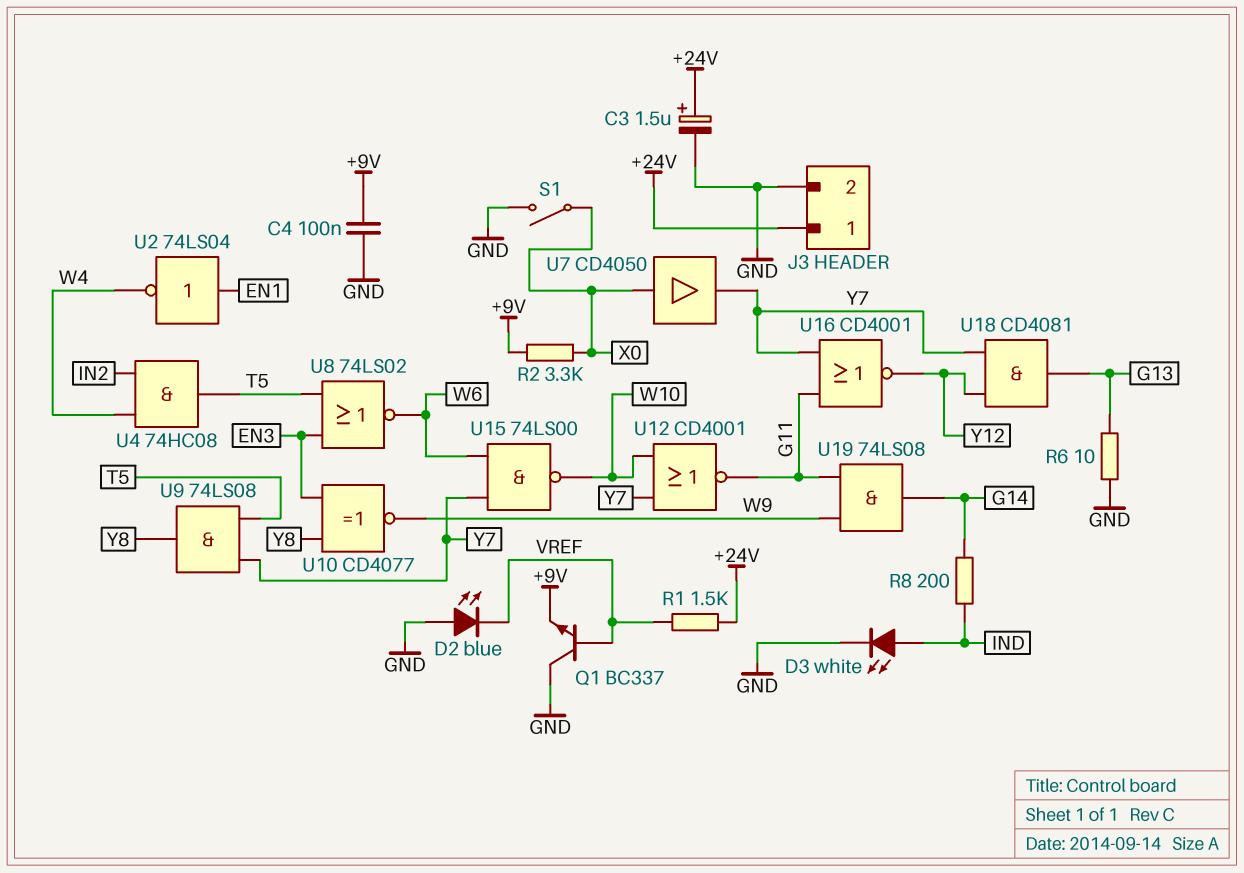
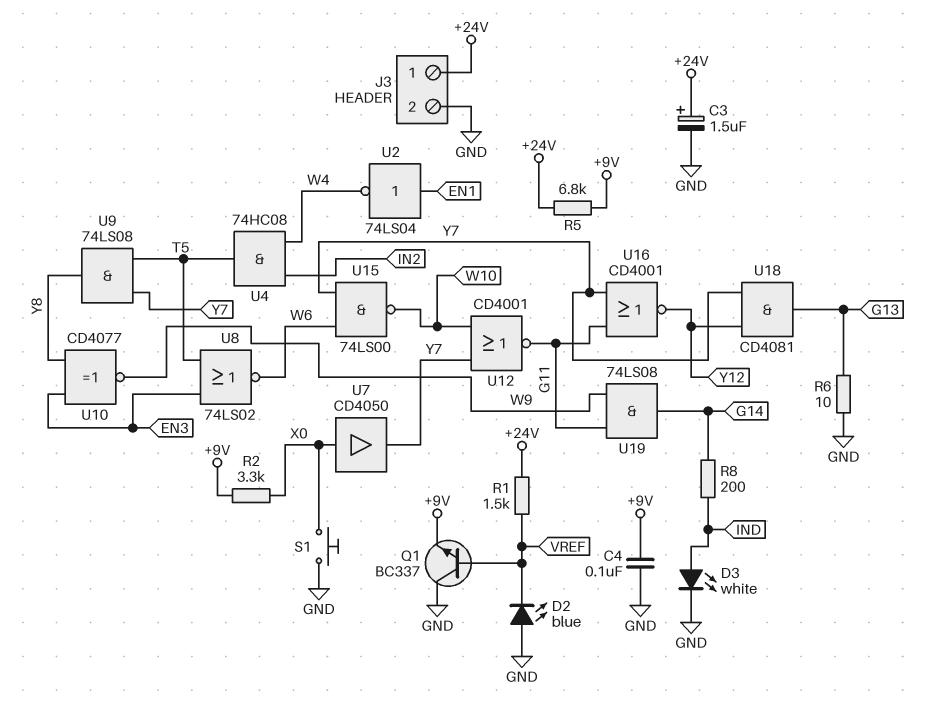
R5: none -> 6.8k (+9V, +24V)
S1: switch (GND, X0) -> button (GND, X0)

